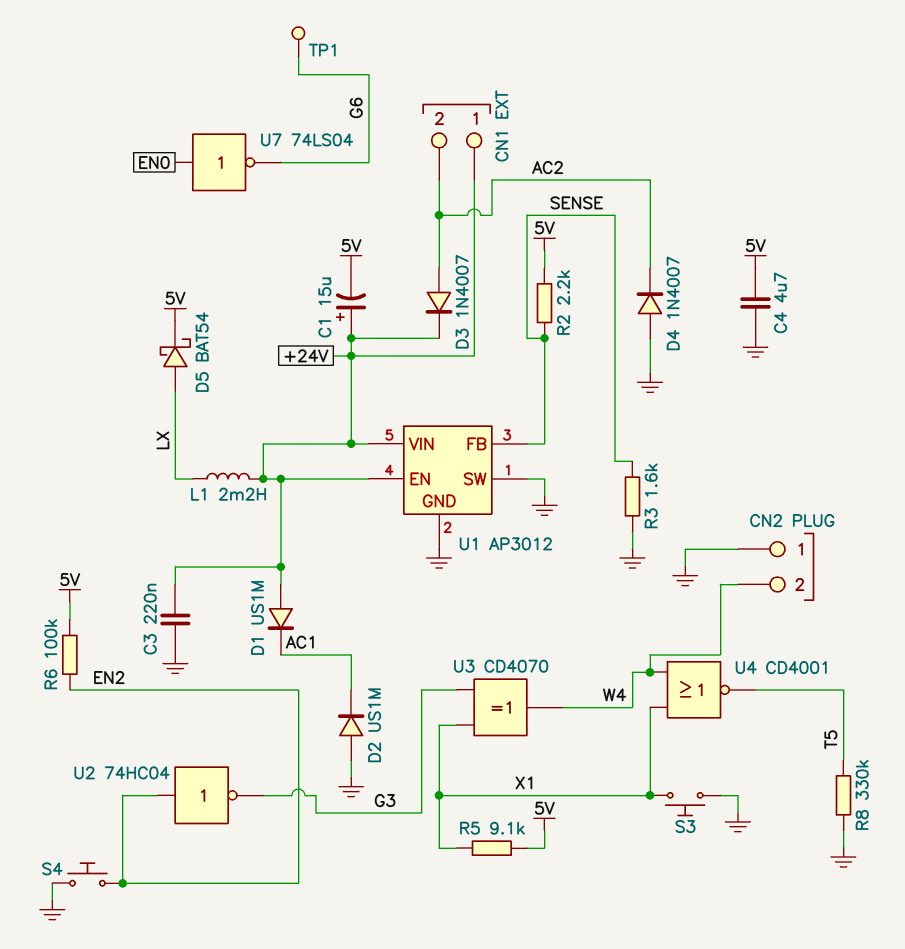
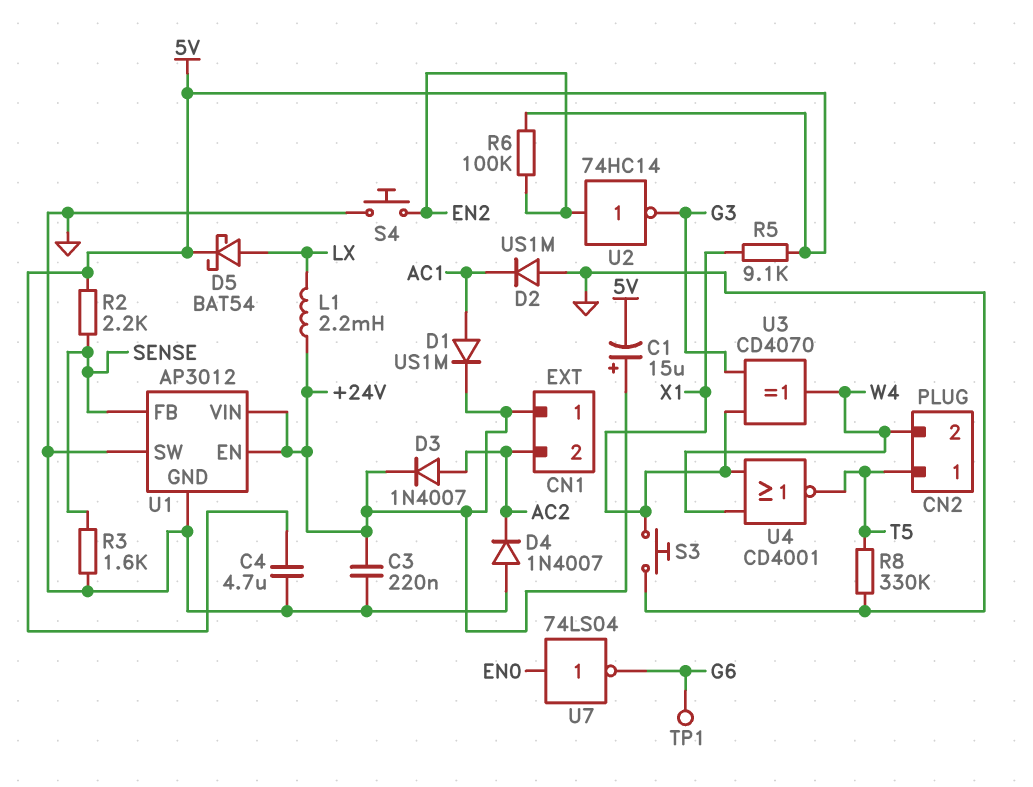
CN2 pin 1: GND -> T5
D1: diode US1M (A +24V, K AC1) -> diode US1M (A AC1, K +24V)
U2: NOT 74HC04 (in EN2, out G3) -> NOT 74HC14 (in EN2, out G3)

